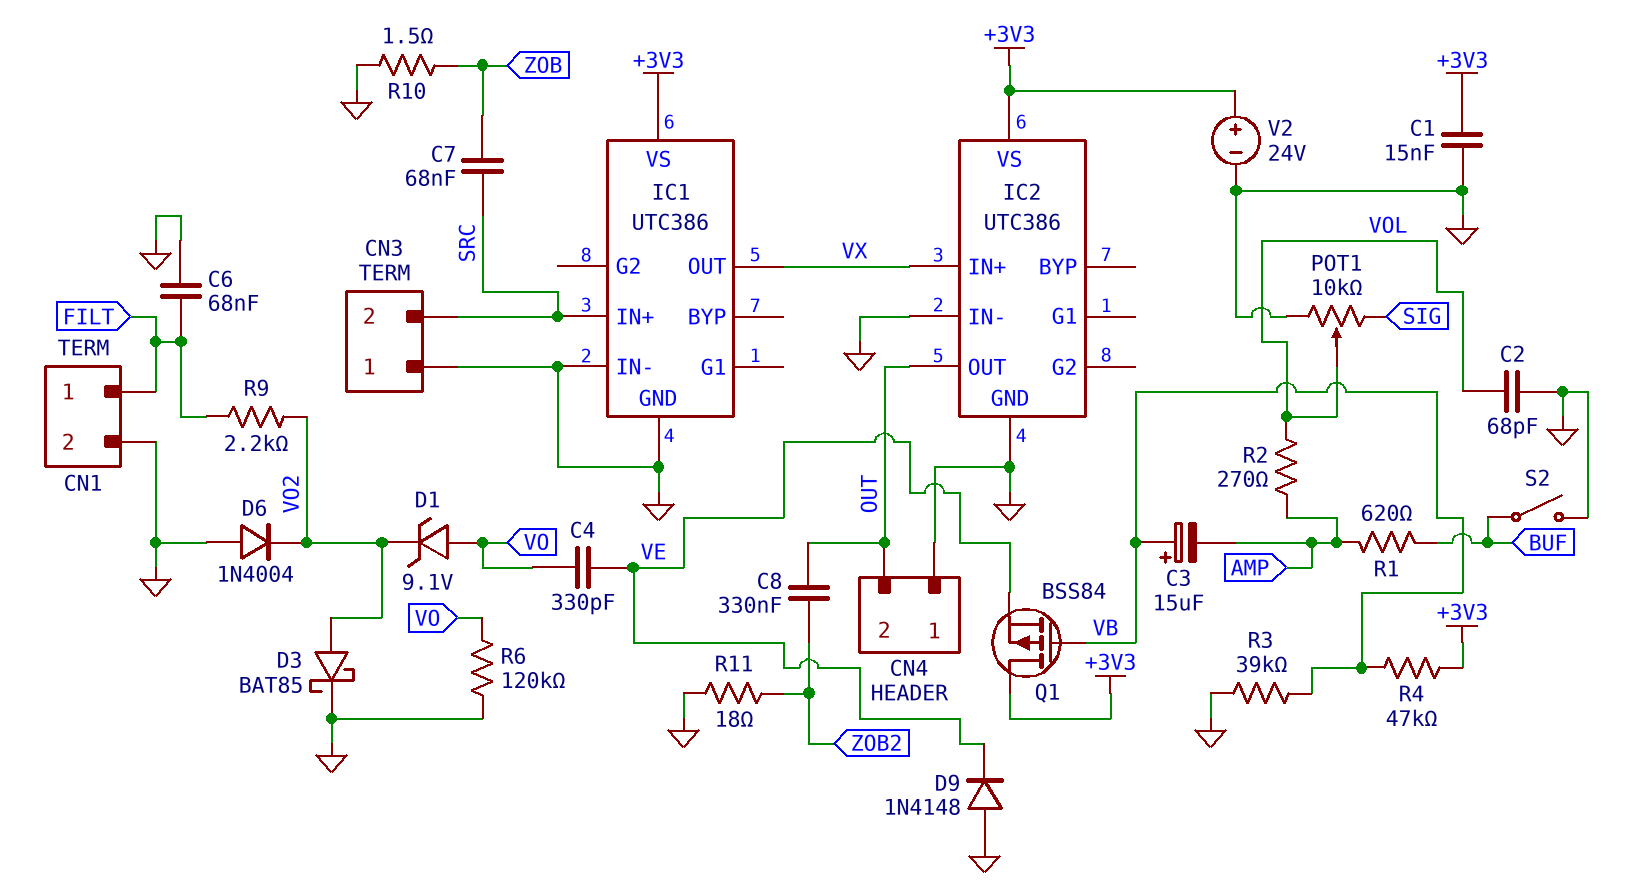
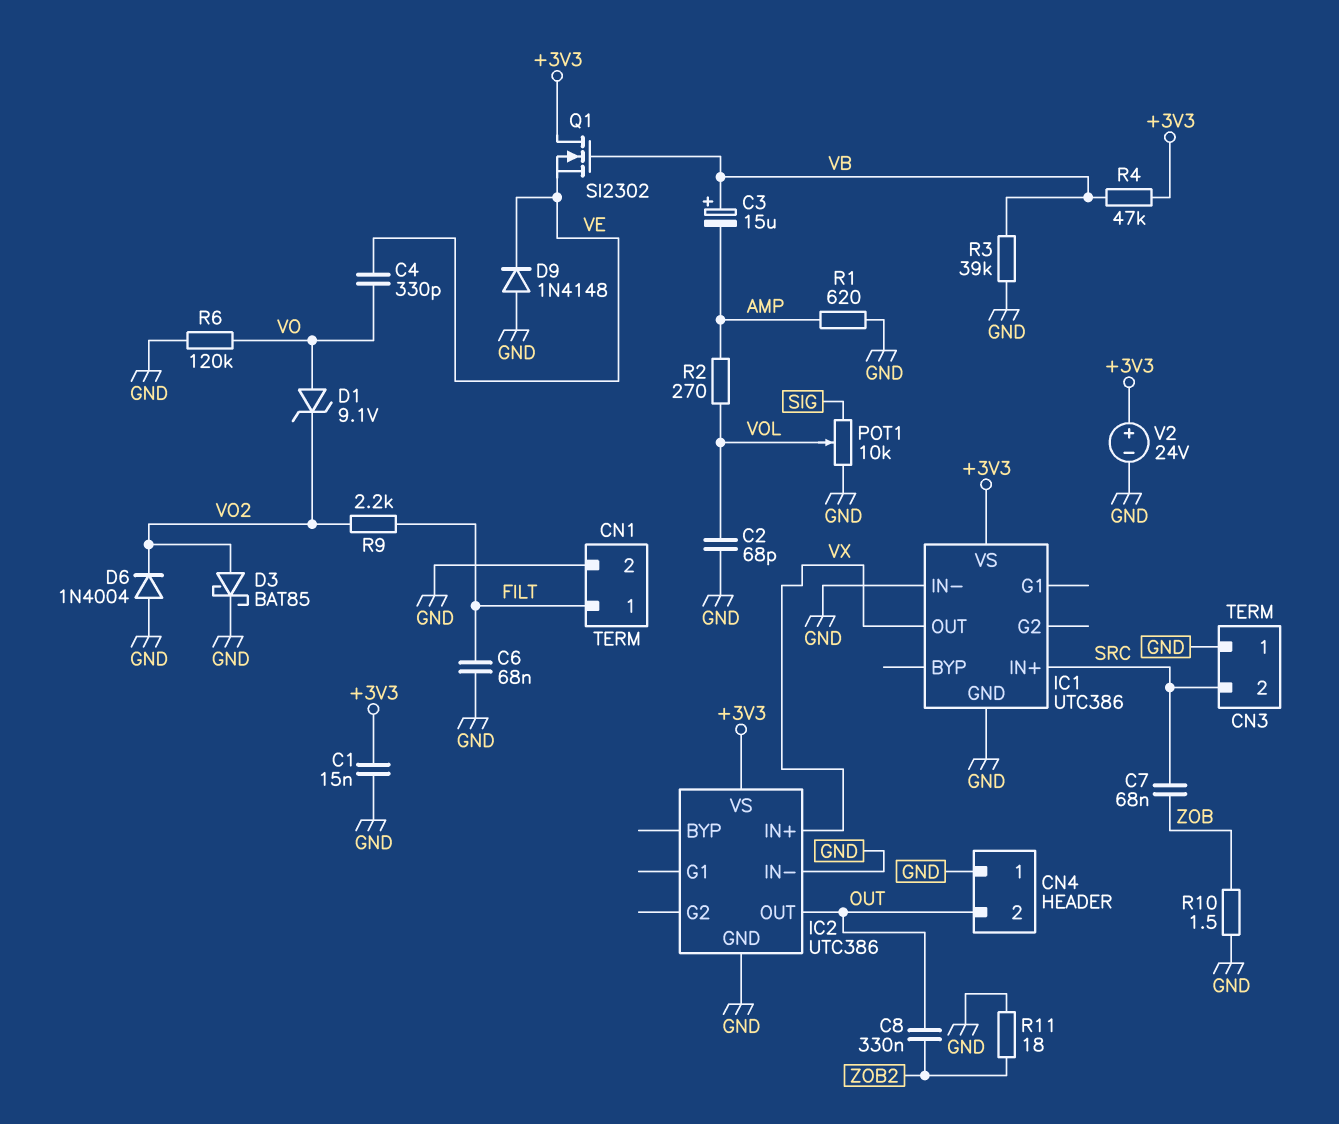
Q1: PMOS BSS84 (G VB, D +3V3, S VE) -> NMOS SI2302 (G VB, D +3V3, S VE)
R1: 620 (AMP, BUF) -> 620 (AMP, GND)
S2: switch (BUF, GND) -> none

